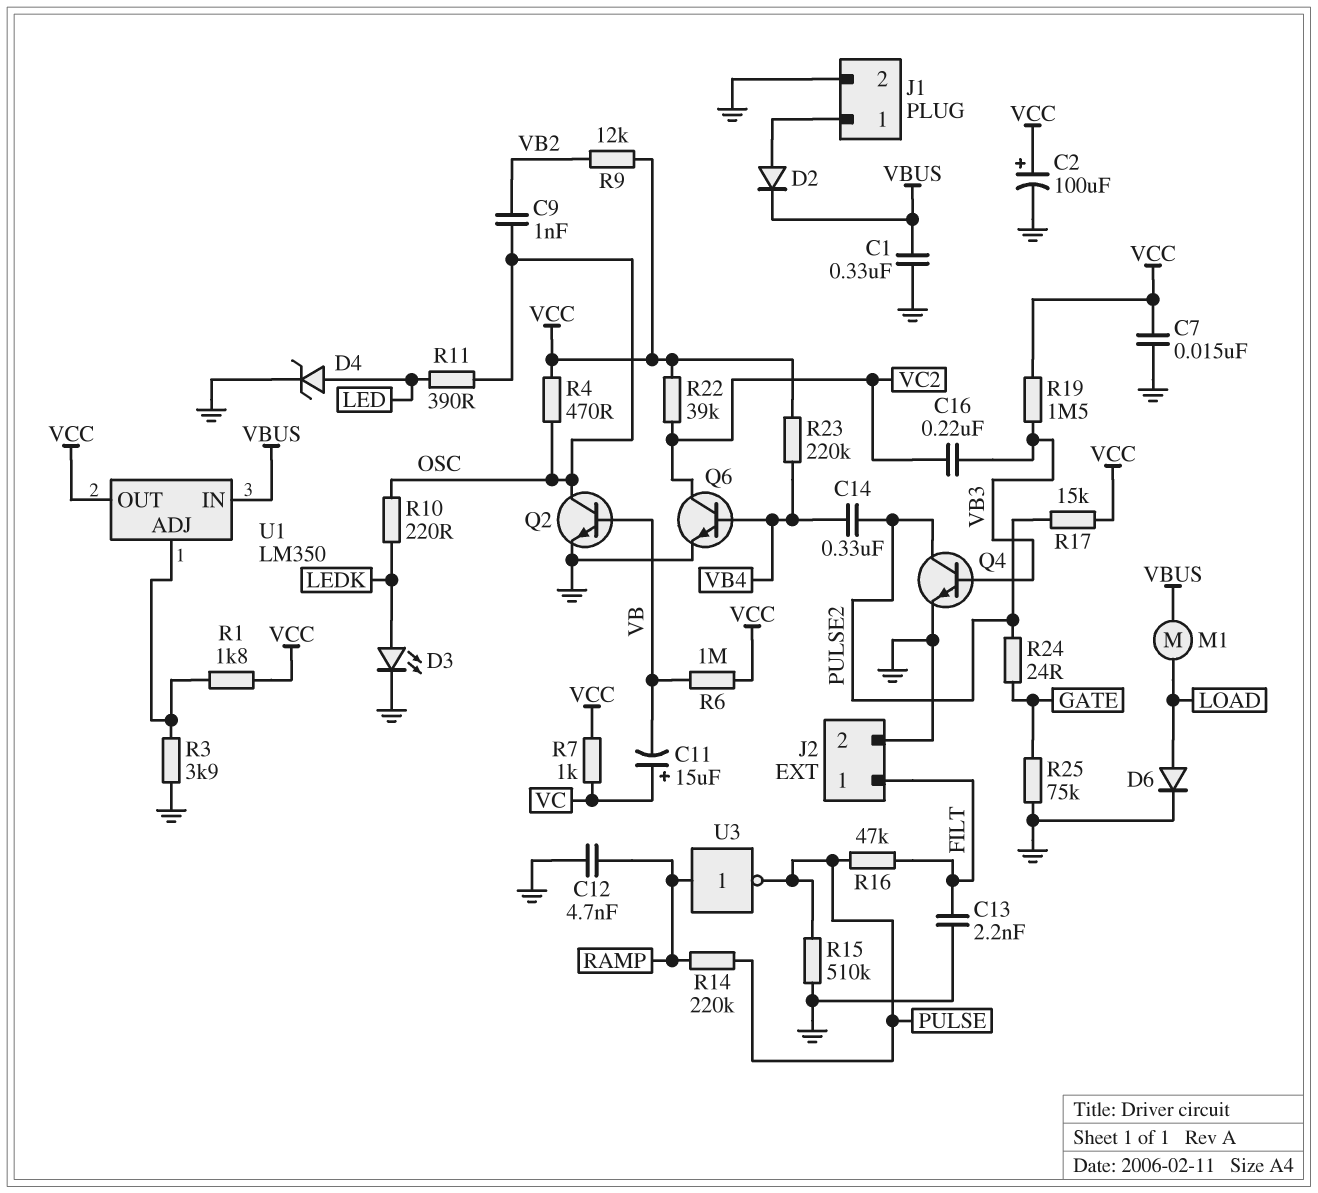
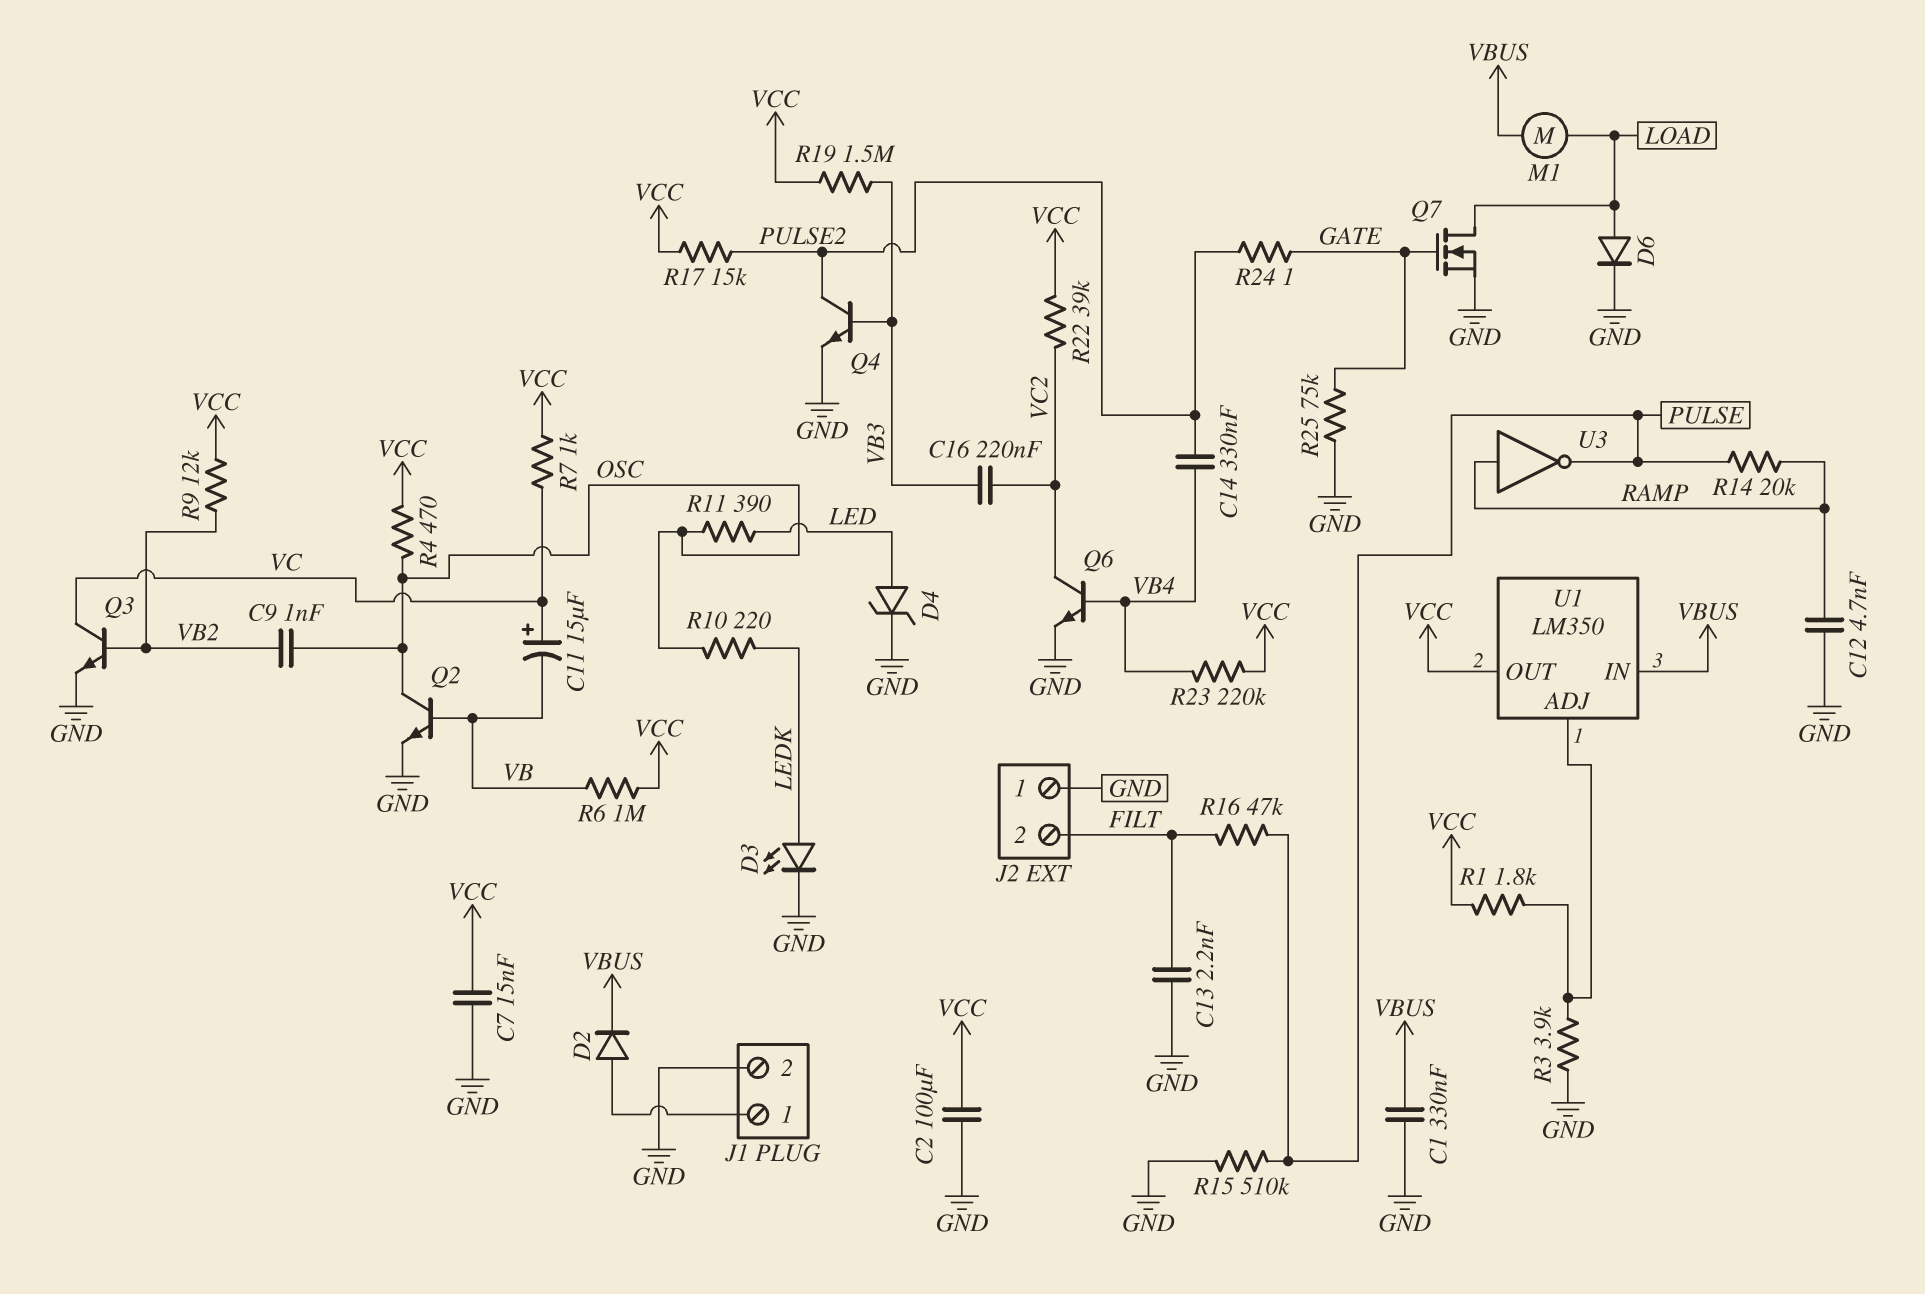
C2: 100uF (plus VCC, minus GND) -> 100uF (GND, VCC)
J2 pin 1: FILT -> GND
J2 pin 2: GND -> FILT
Q3: none -> NPN (B VB2, C VC, E GND)
Q7: none -> NMOS (G GATE, D LOAD, S GND)
R14: 220k (PULSE, RAMP) -> 20k (PULSE, RAMP)
R24: 24 (GATE, PULSE2) -> 1 (GATE, PULSE2)

